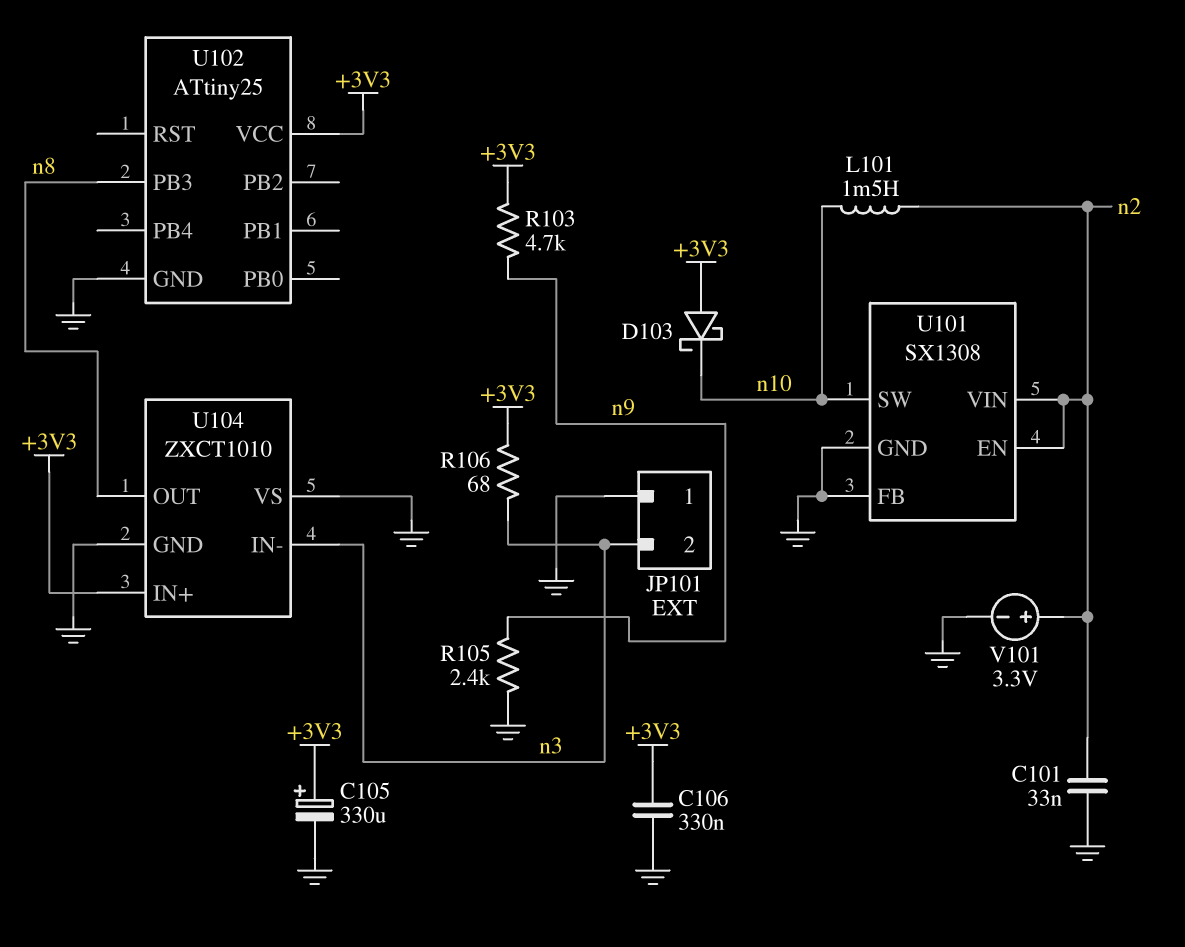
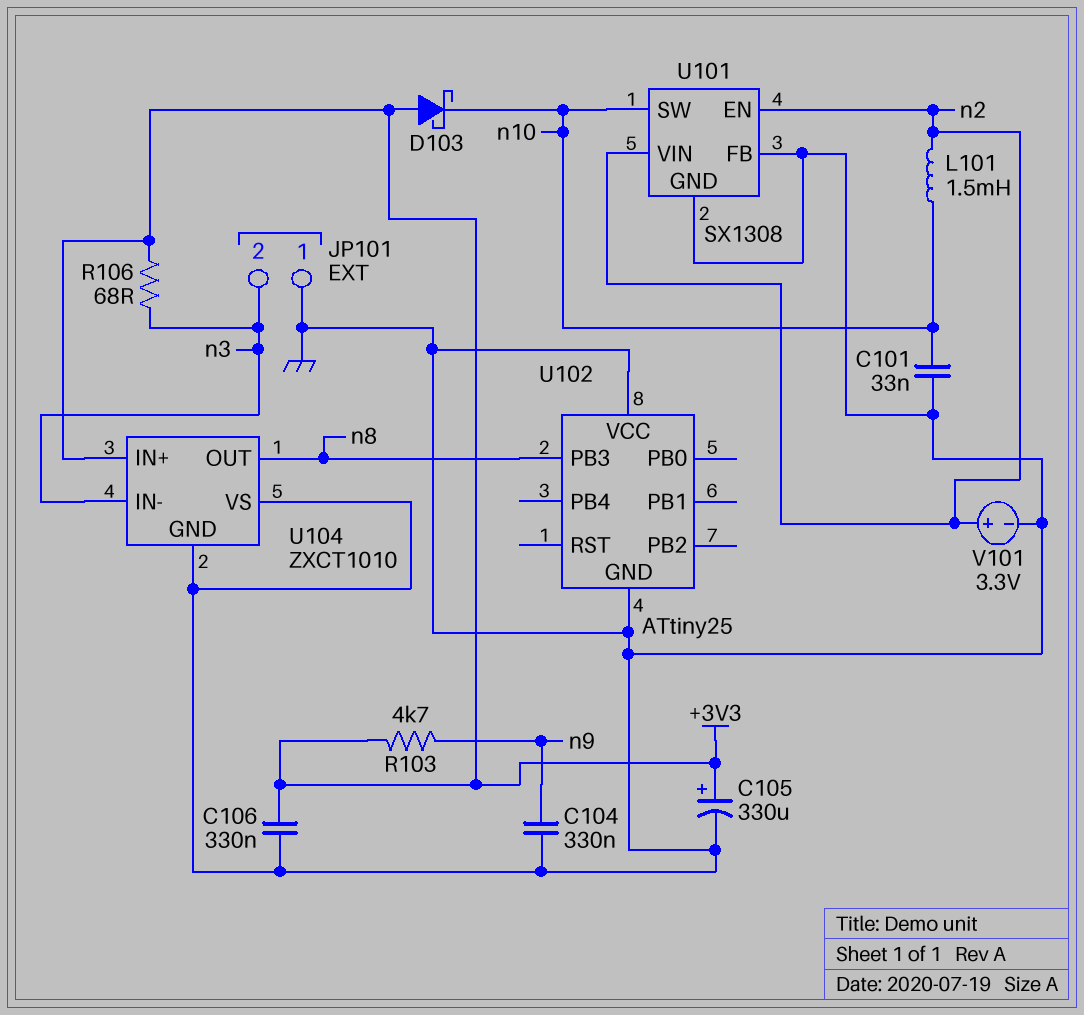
C101: 33nF (GND, n2) -> 33nF (GND, n10)
C104: none -> 330nF (GND, n9)
R105: 2.4k (GND, n9) -> none
U102 pin VCC: +3V3 -> GND

